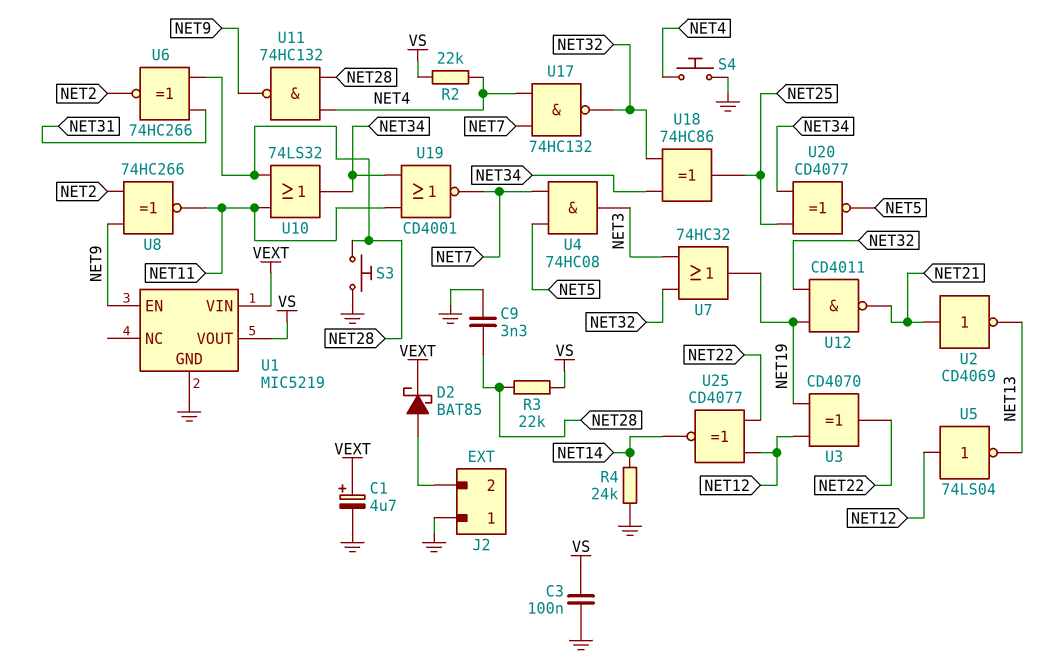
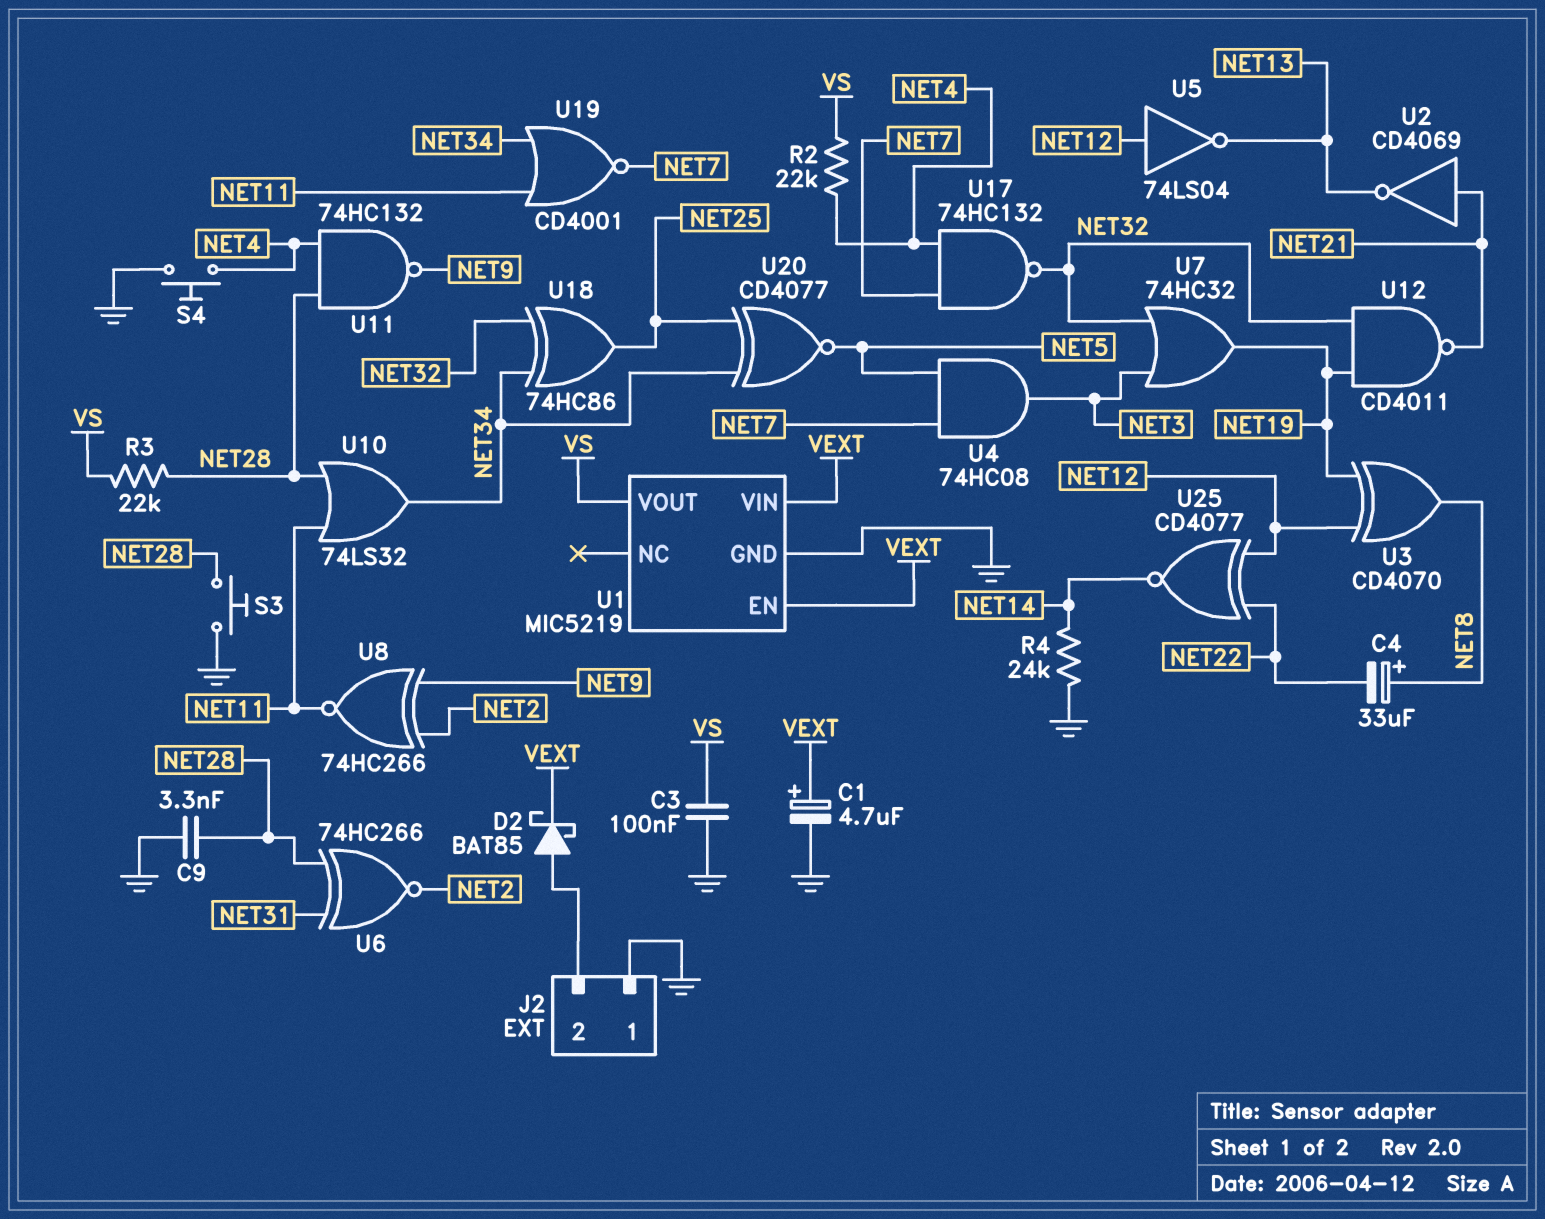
C4: none -> 33uF (plus NET8, minus NET22)
U1 pin EN: NET9 -> VEXT
U3: XOR CD4070 (in NET12, in NET19, out NET22) -> XOR CD4070 (in NET12, in NET19, out NET8)

